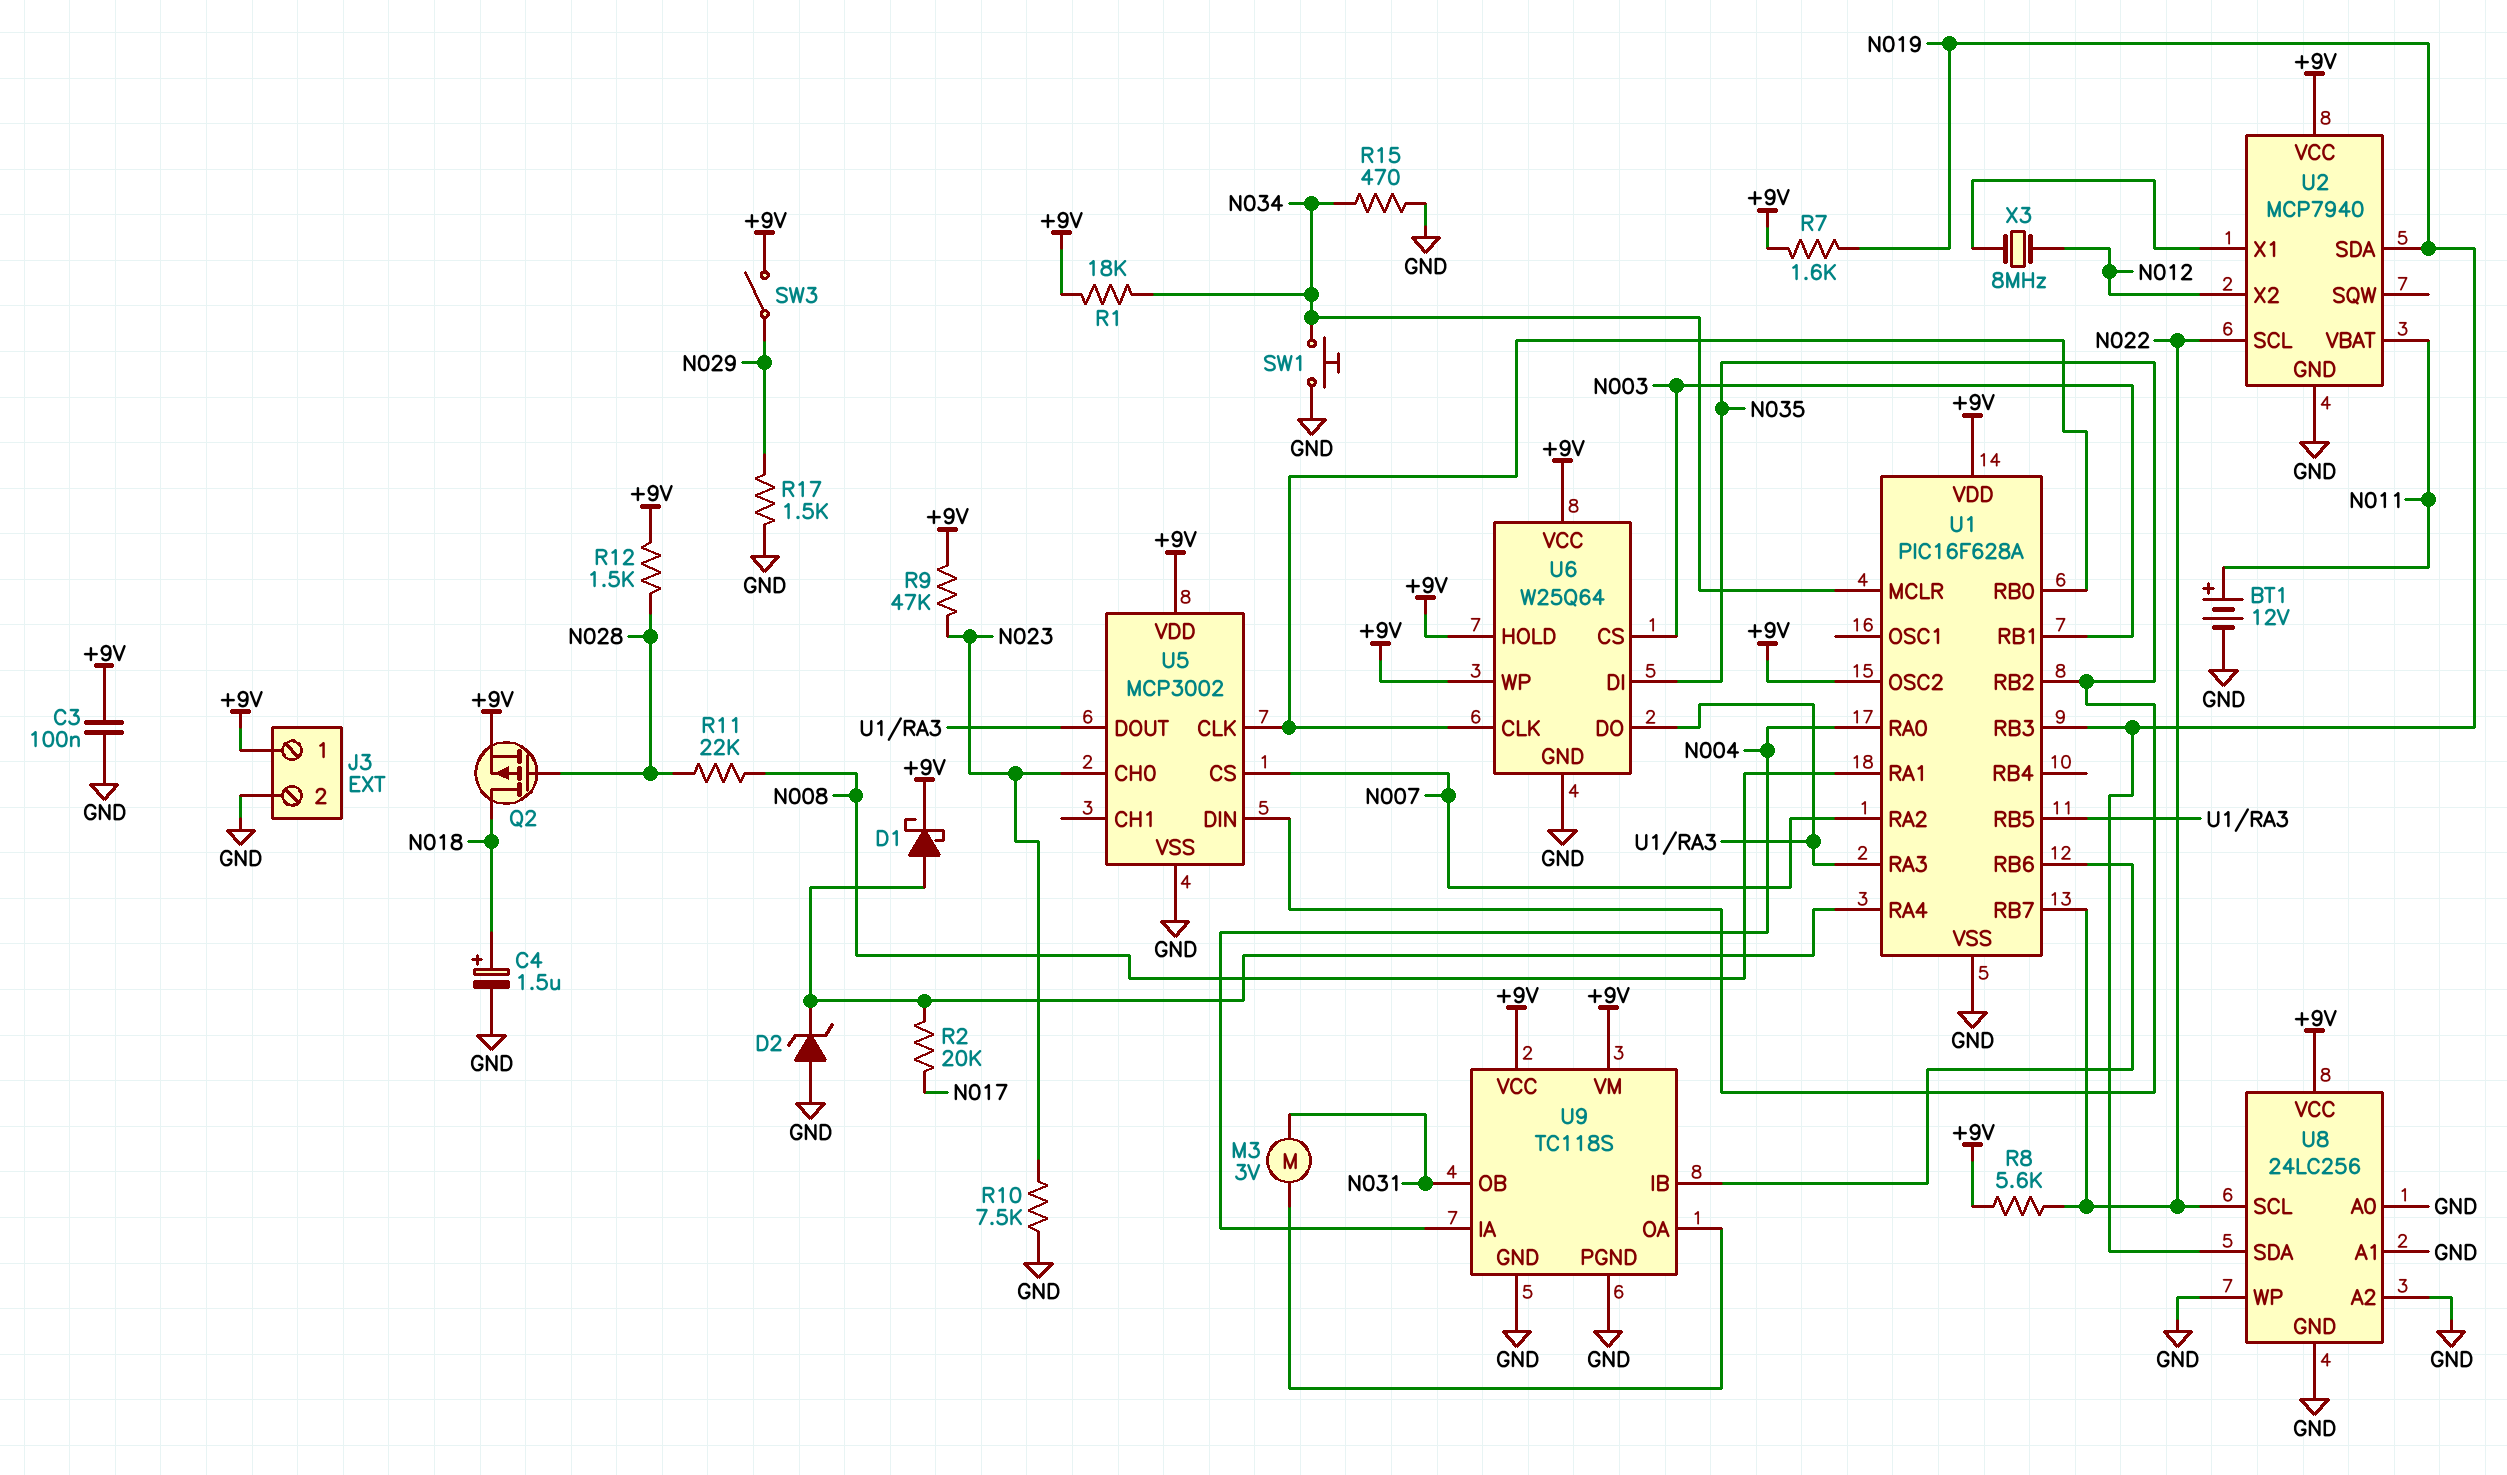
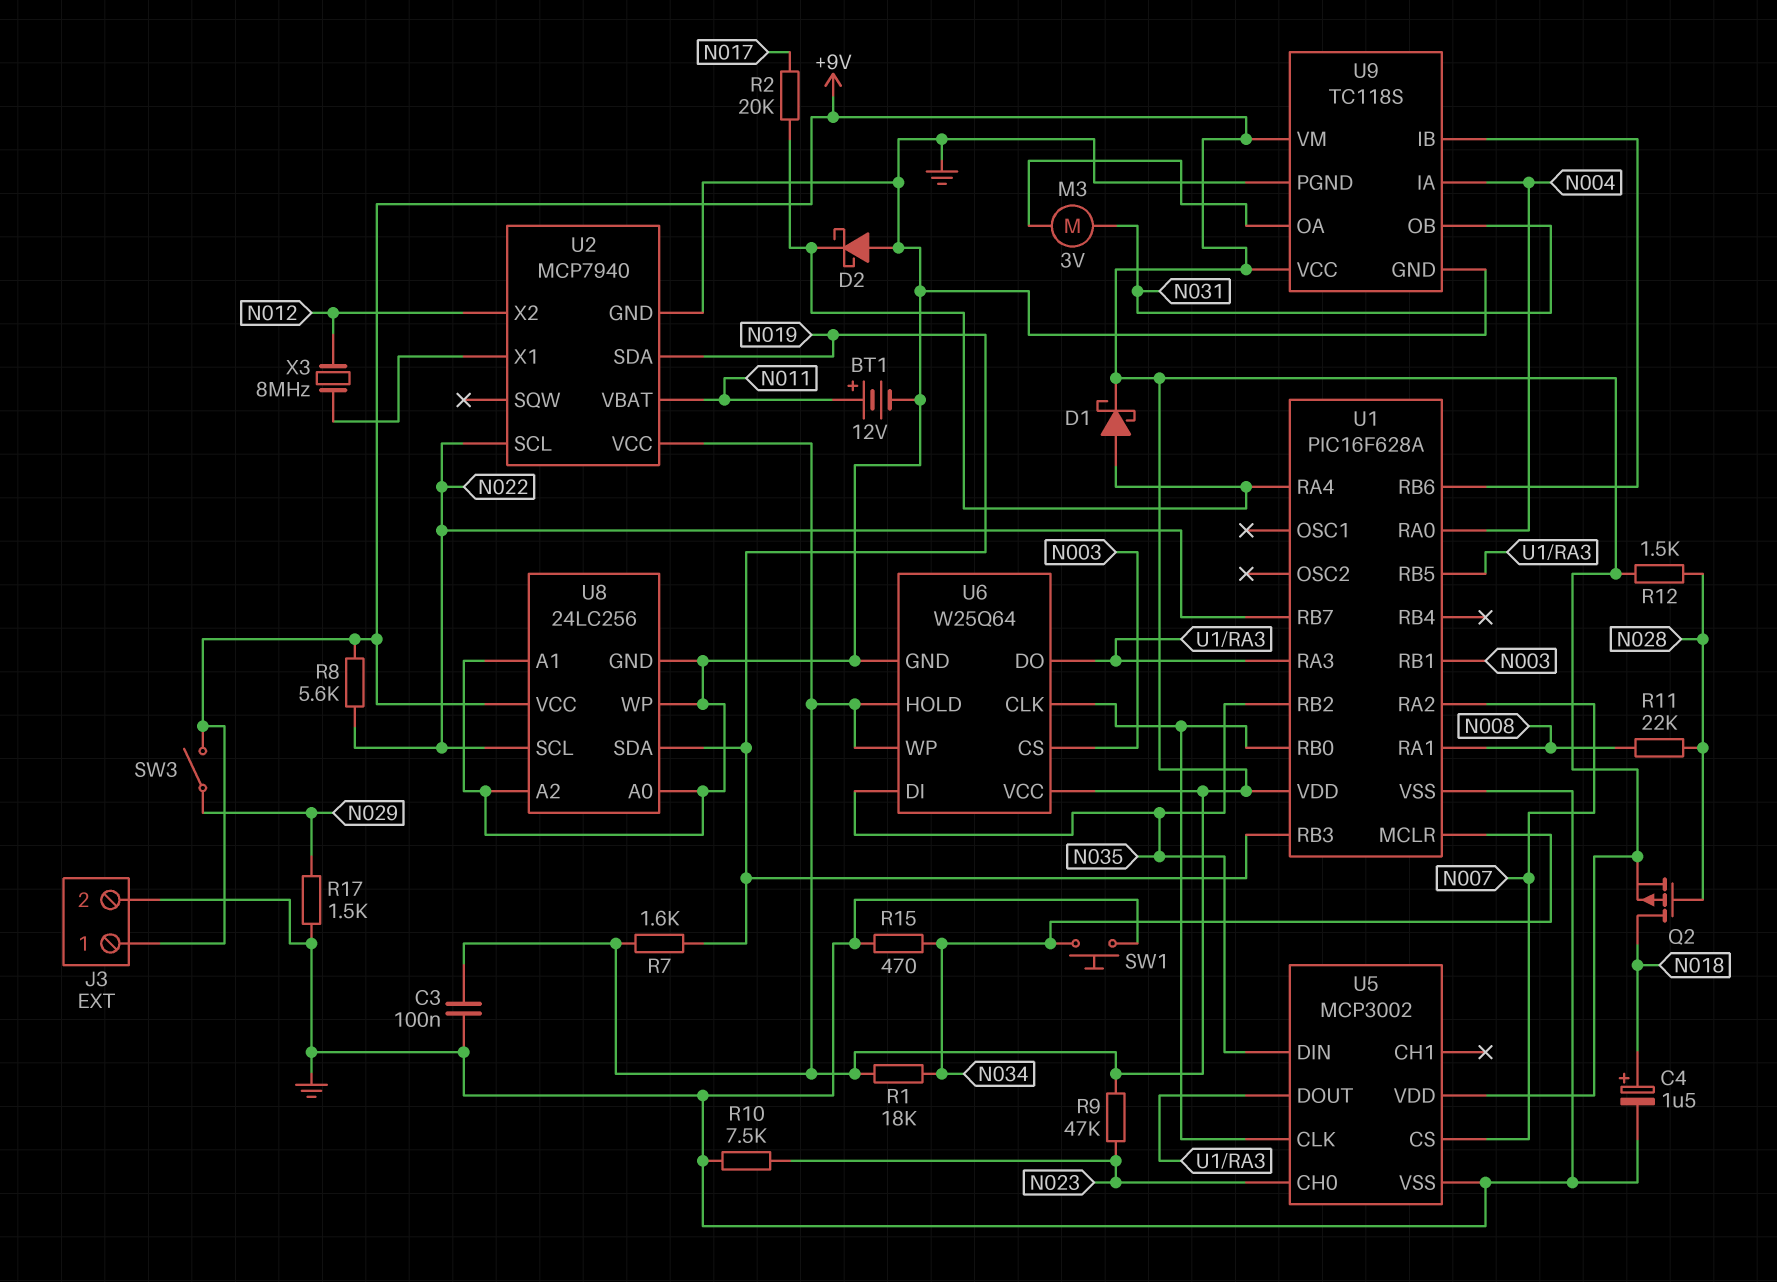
D2: zener (A GND, K U1/RA4) -> schottky (A GND, K U1/RA4)
U1 pin OSC2: +9V -> none

